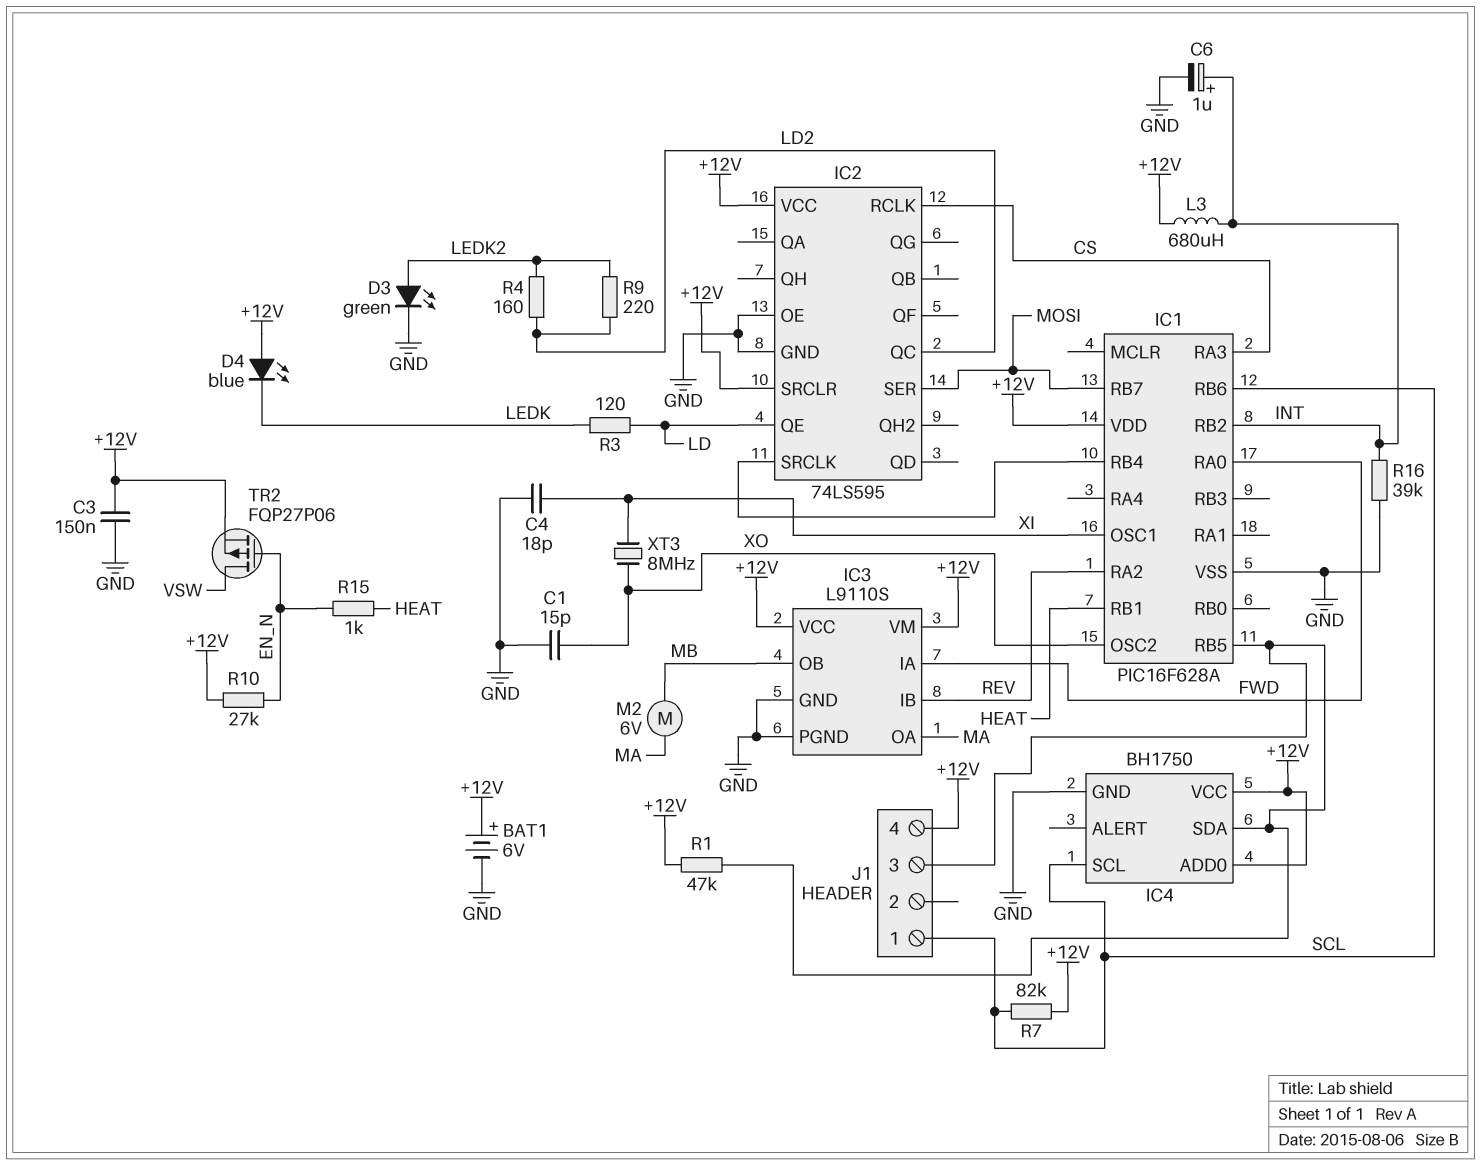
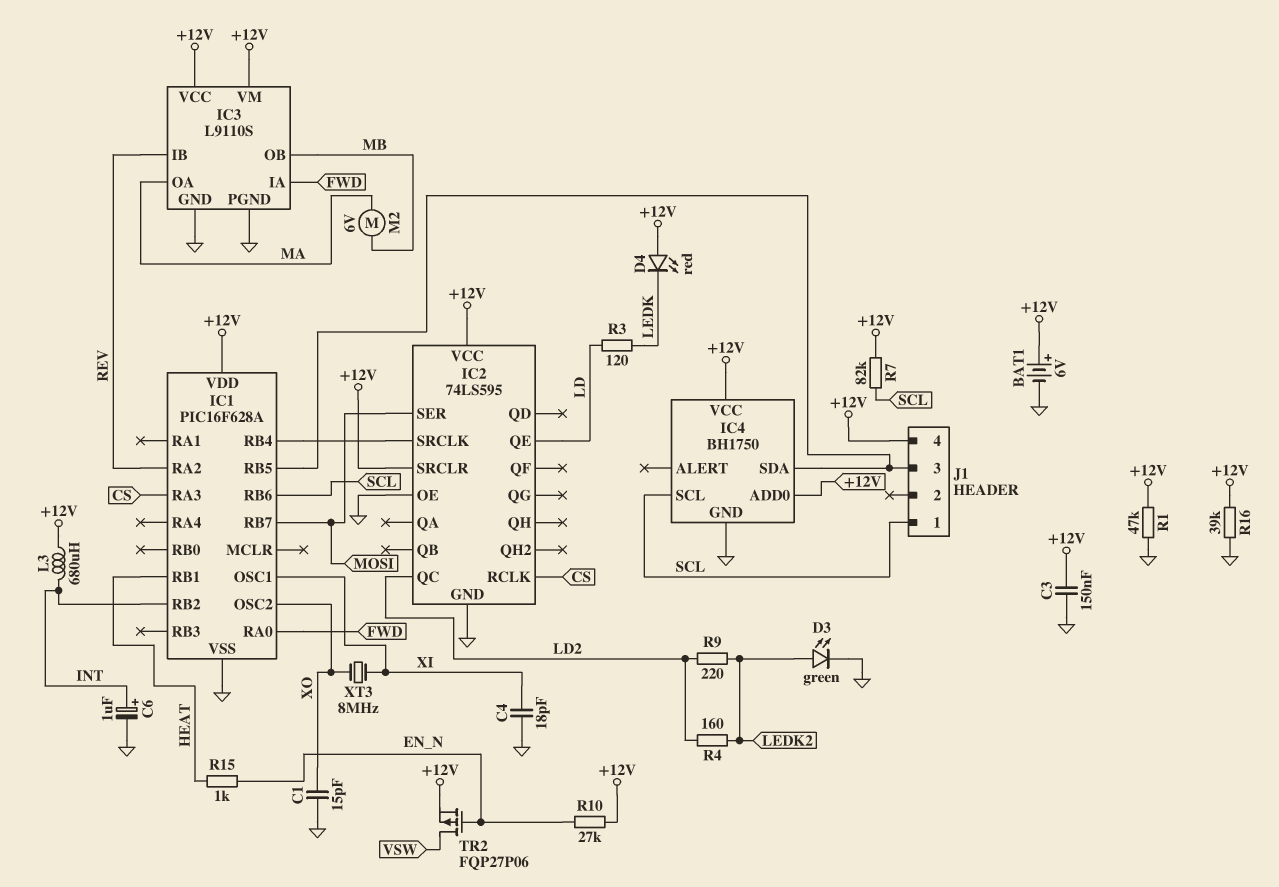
D4: LED blue (A +12V, K LEDK) -> LED red (A +12V, K LEDK)
R1: 47k (+12V, IC1/RB5) -> 47k (+12V, GND)
R16: 39k (GND, INT) -> 39k (+12V, GND)

